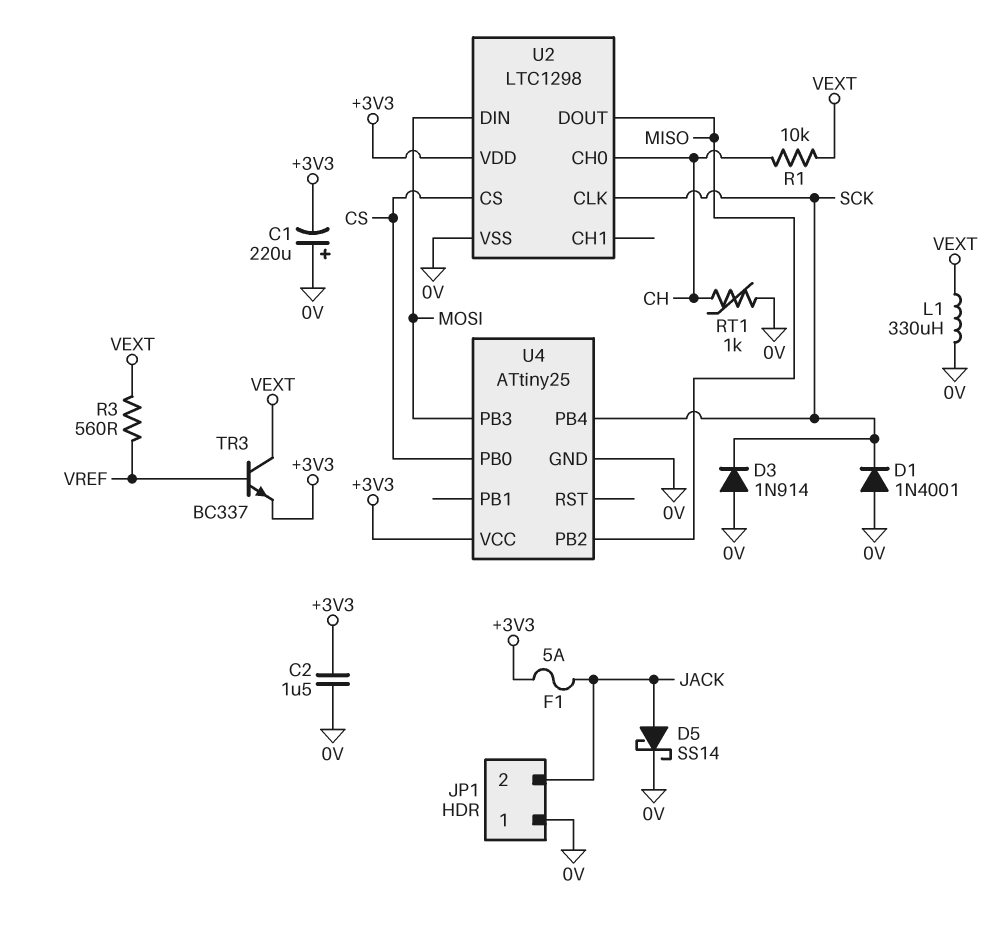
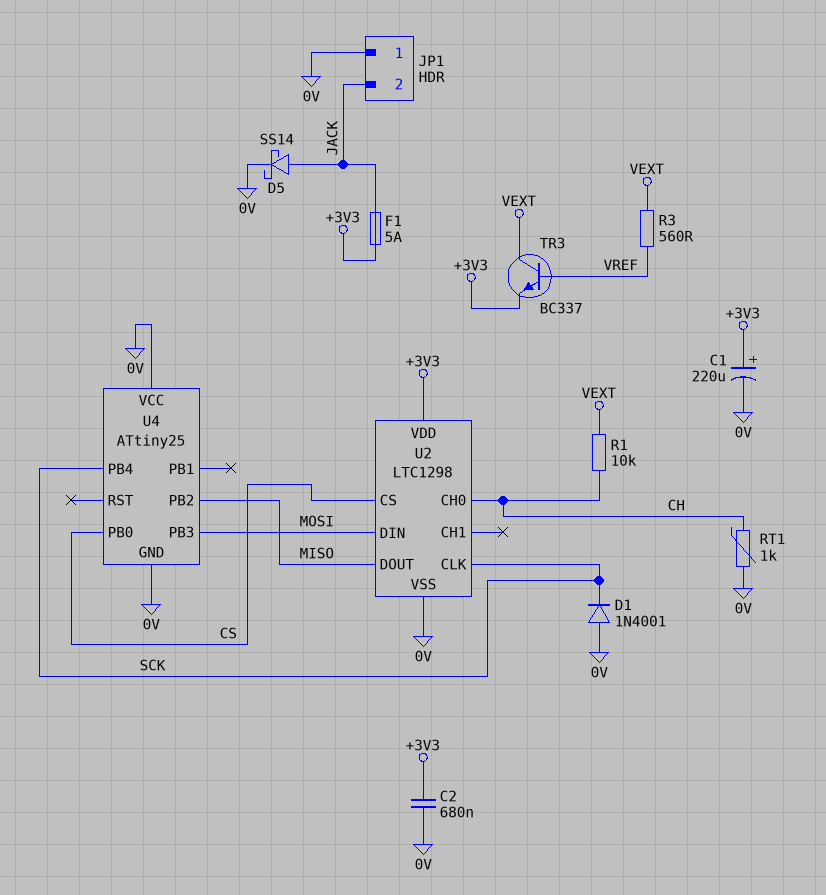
C1: 220uF (plus 0V, minus +3V3) -> 220uF (plus +3V3, minus 0V)
C2: 1.5uF (+3V3, 0V) -> 680nF (+3V3, 0V)
D3: diode 1N914 (A 0V, K SCK) -> none
L1: 330uH (0V, VEXT) -> none
U4 pin VCC: +3V3 -> 0V

